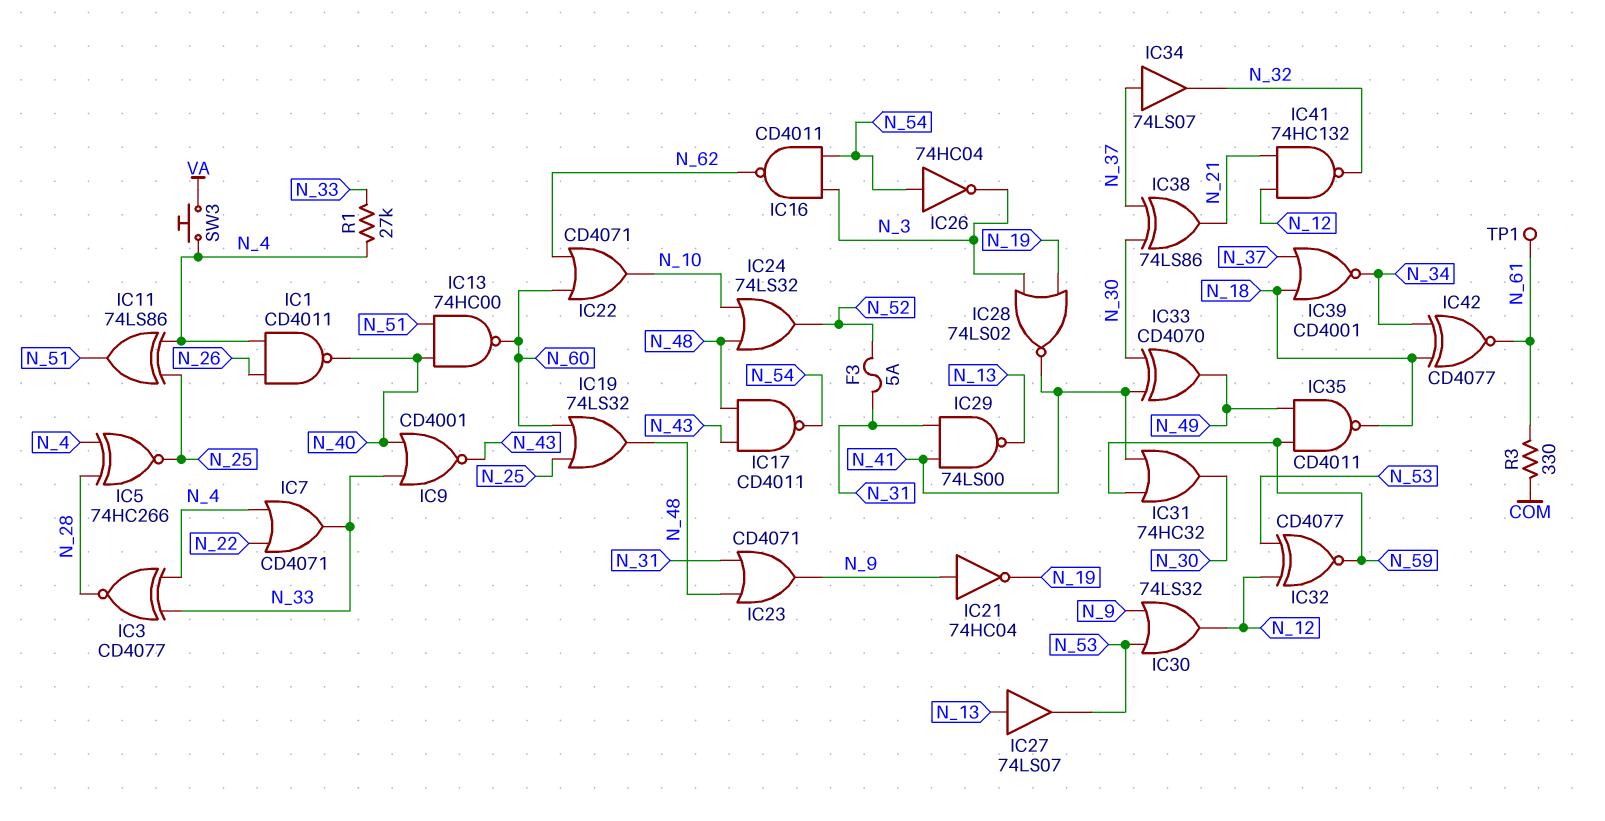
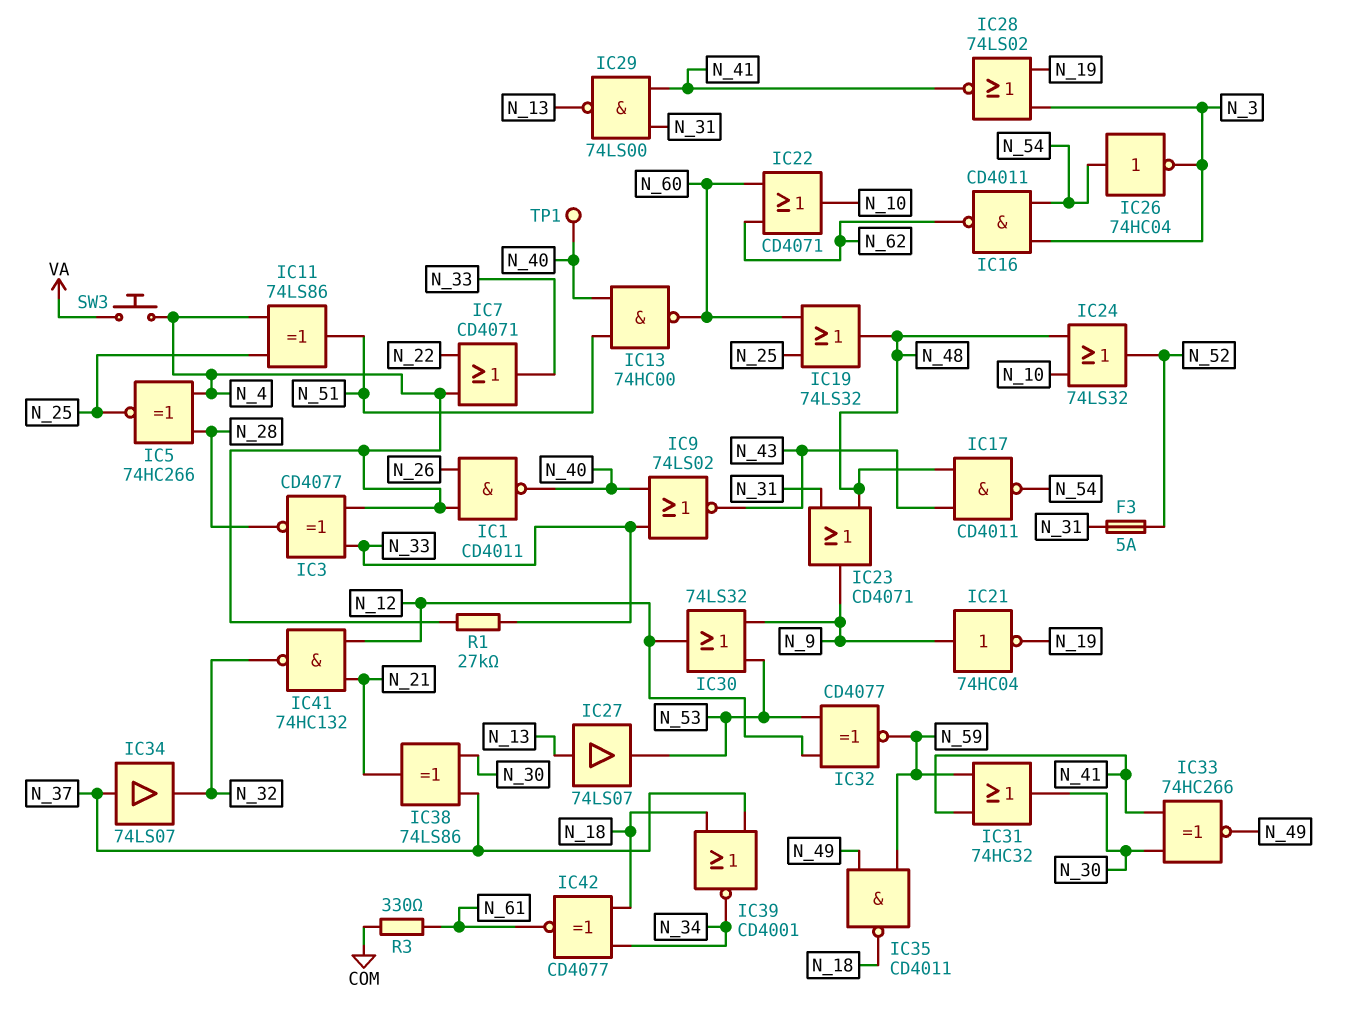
IC9: NOR CD4001 (in N_33, in N_40, out N_43) -> NOR 74LS02 (in N_33, in N_40, out N_43)
IC33: XOR CD4070 (in N_30, in N_41, out N_49) -> XNOR 74HC266 (in N_30, in N_41, out N_49)
TP1: test point (N_61) -> test point (N_40)

